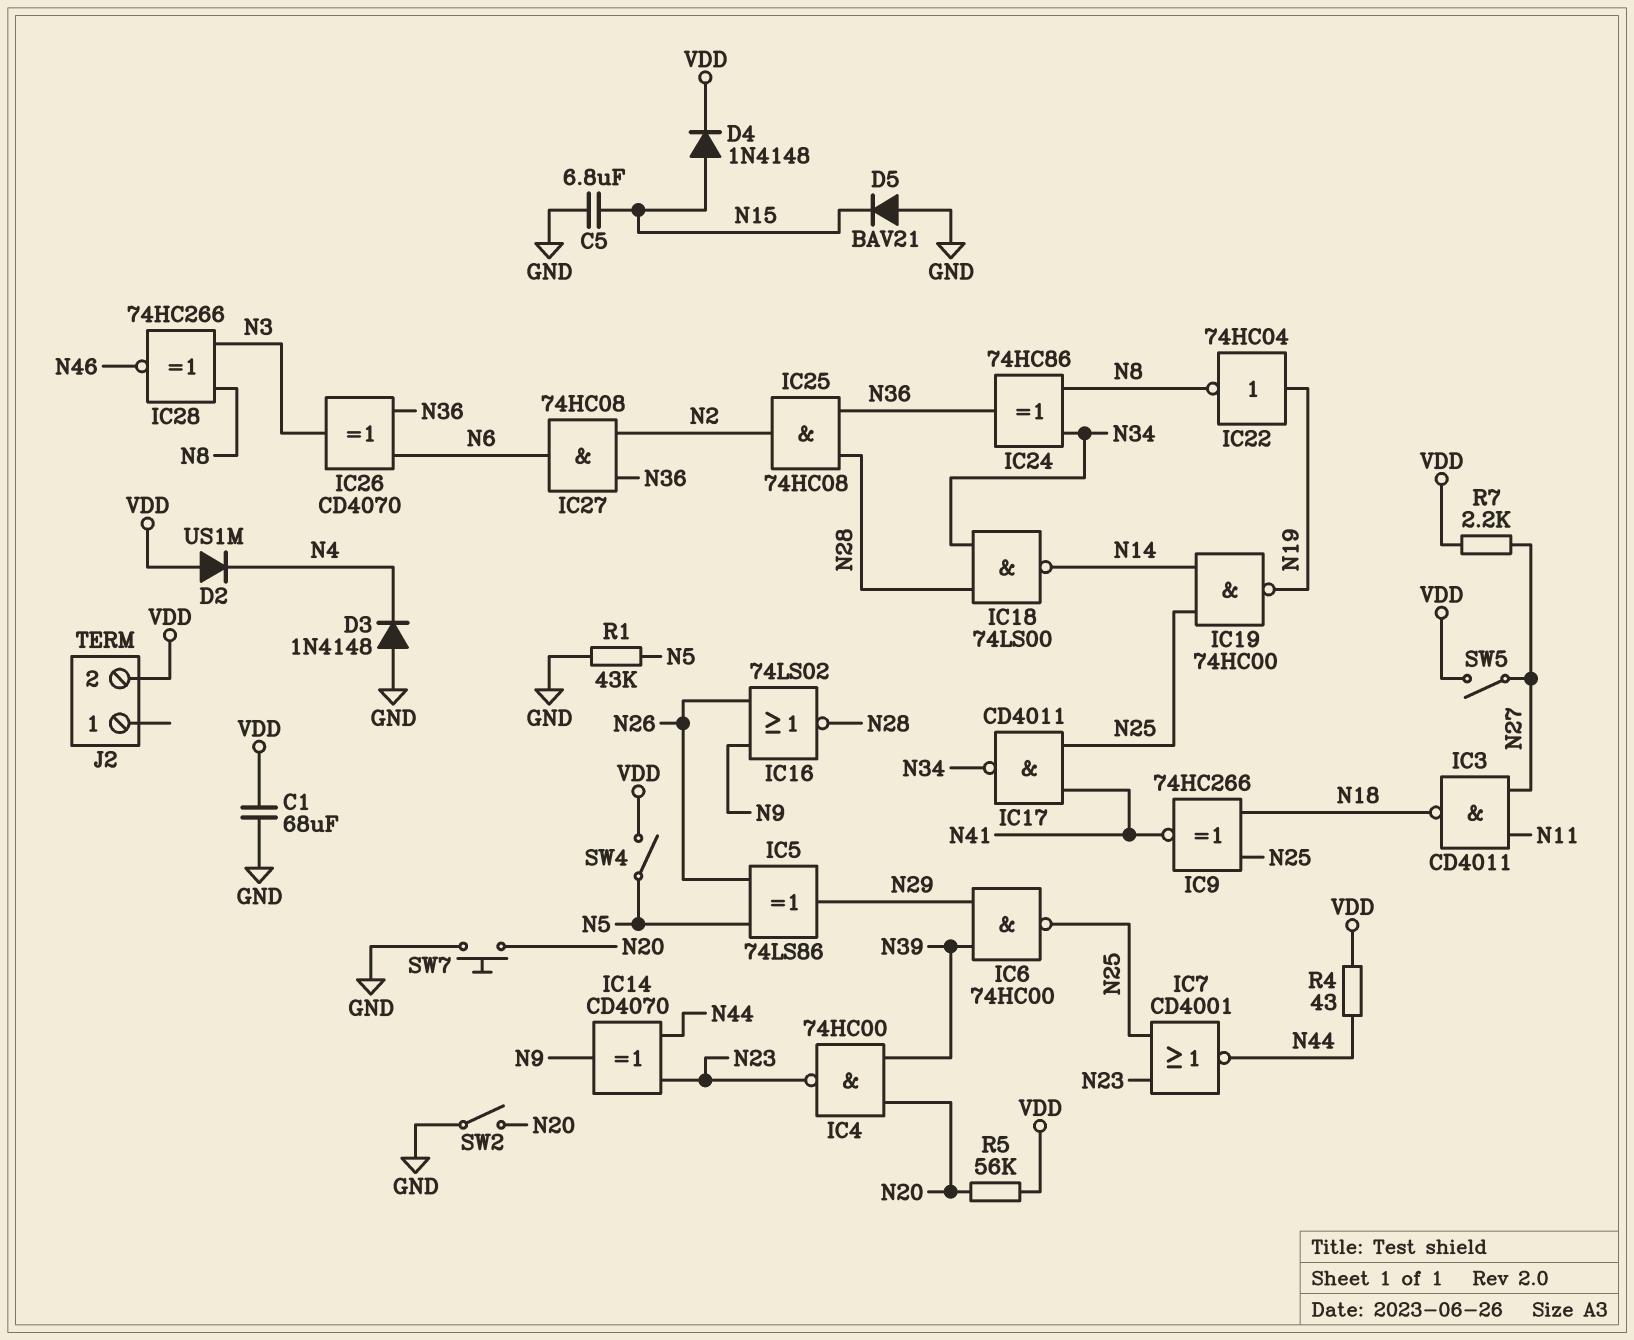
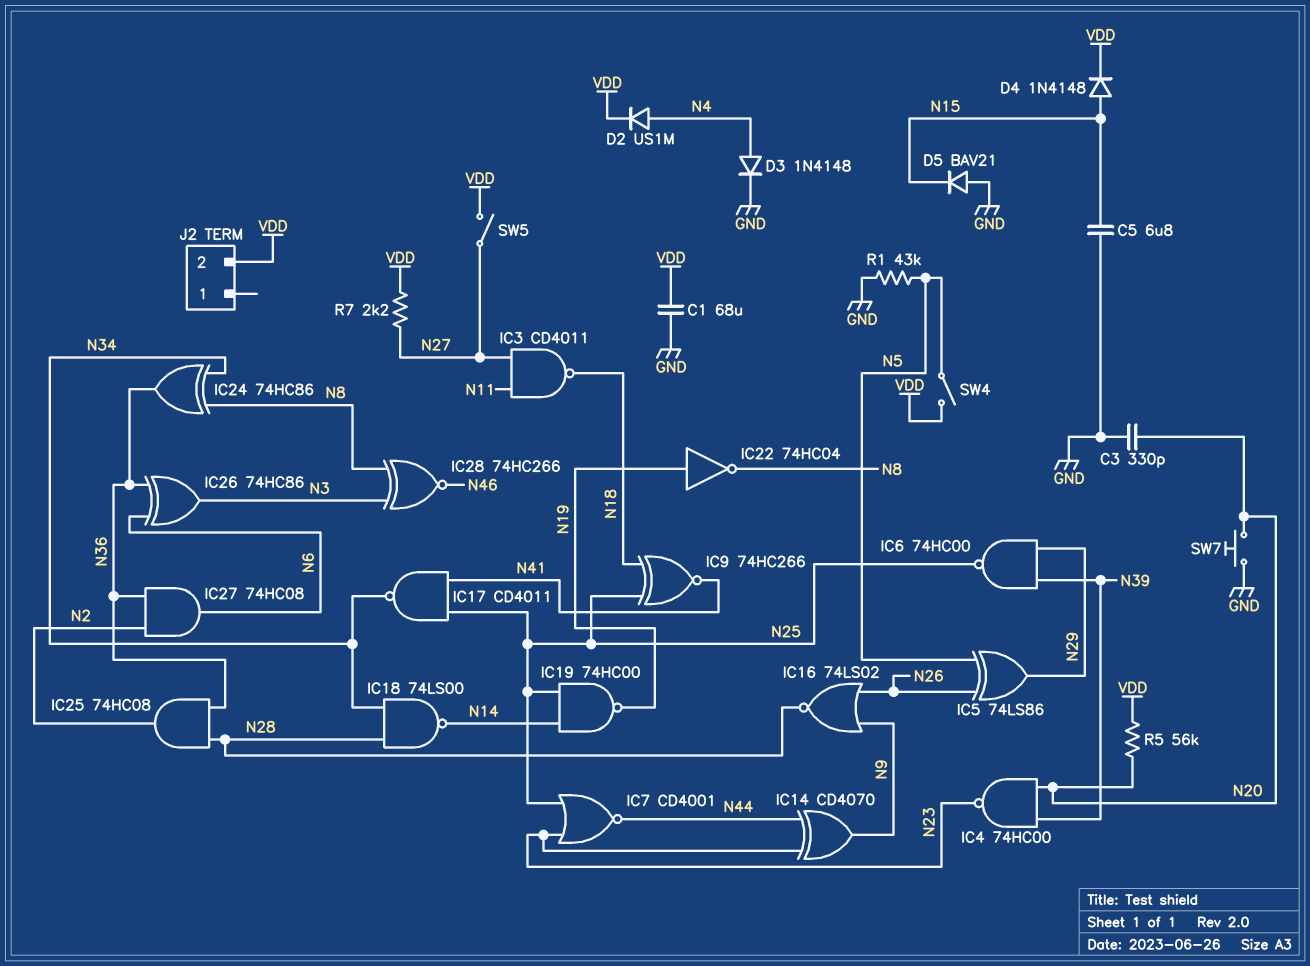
C3: none -> 330pF (GND, N20)
D2: diode US1M (A VDD, K N4) -> diode US1M (A N4, K VDD)
D3: diode 1N4148 (A GND, K N4) -> diode 1N4148 (A N4, K GND)
IC26: XOR CD4070 (in N6, in N36, out N3) -> XOR 74HC86 (in N6, in N36, out N3)
R4: 43 (N44, VDD) -> none
SW2: switch (GND, N20) -> none

